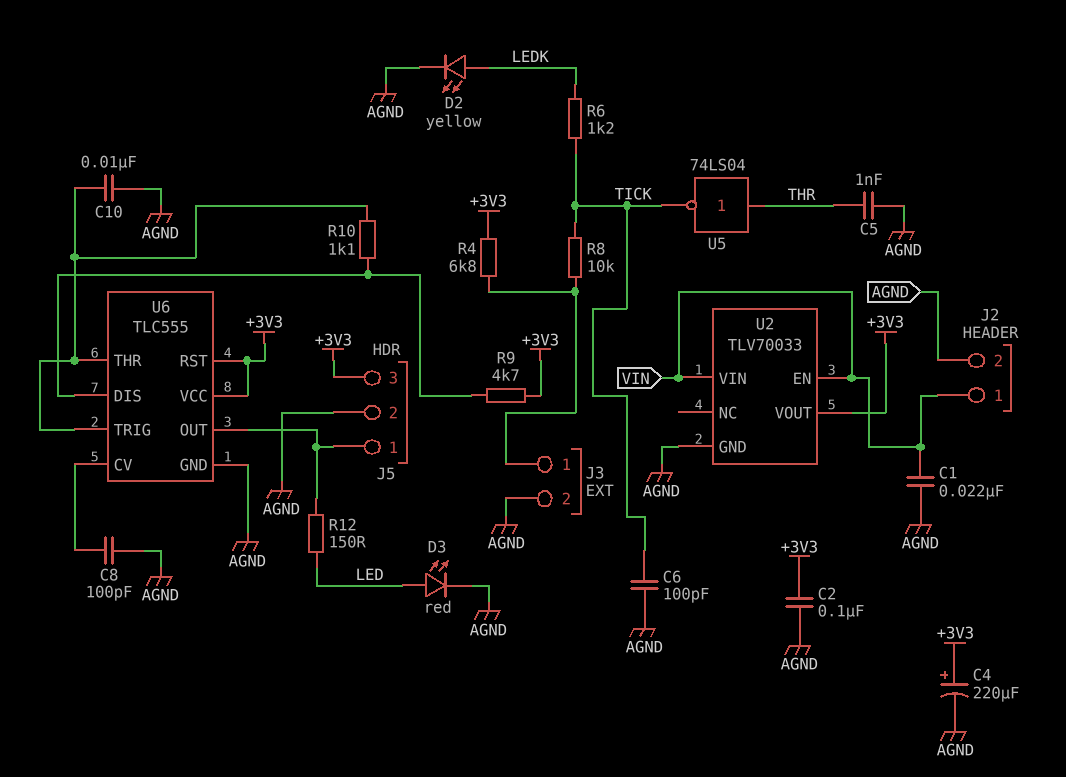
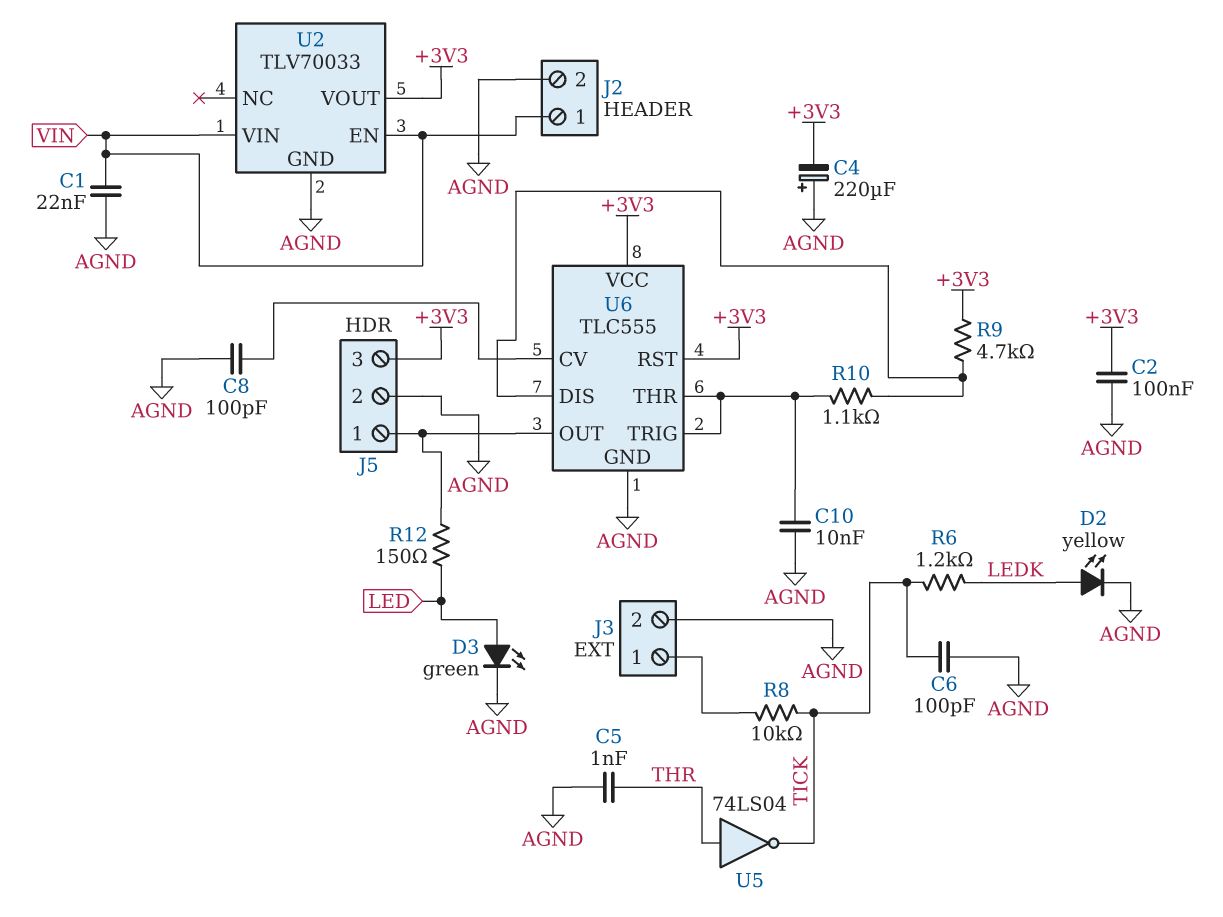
C4: 220uF (plus +3V3, minus AGND) -> 220uF (plus AGND, minus +3V3)
D3: LED red (A LED, K AGND) -> LED green (A LED, K AGND)
R4: 6.8k (+3V3, J3/1) -> none

